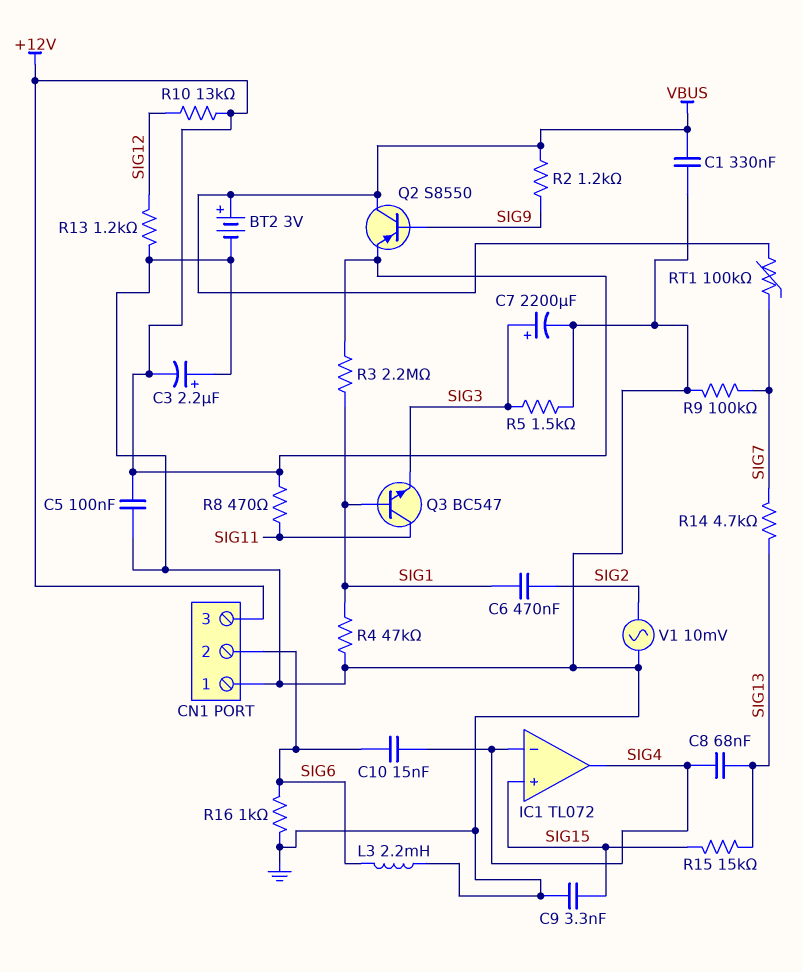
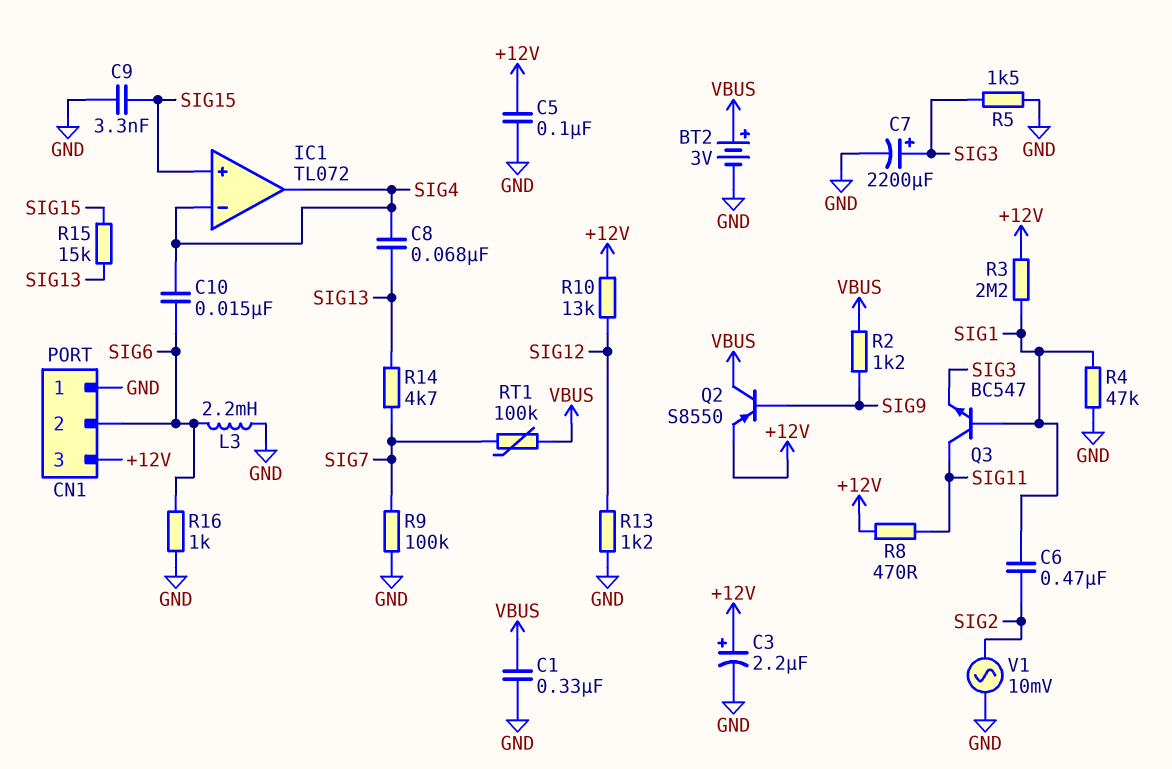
C3: 2.2uF (plus GND, minus +12V) -> 2.2uF (plus +12V, minus GND)

